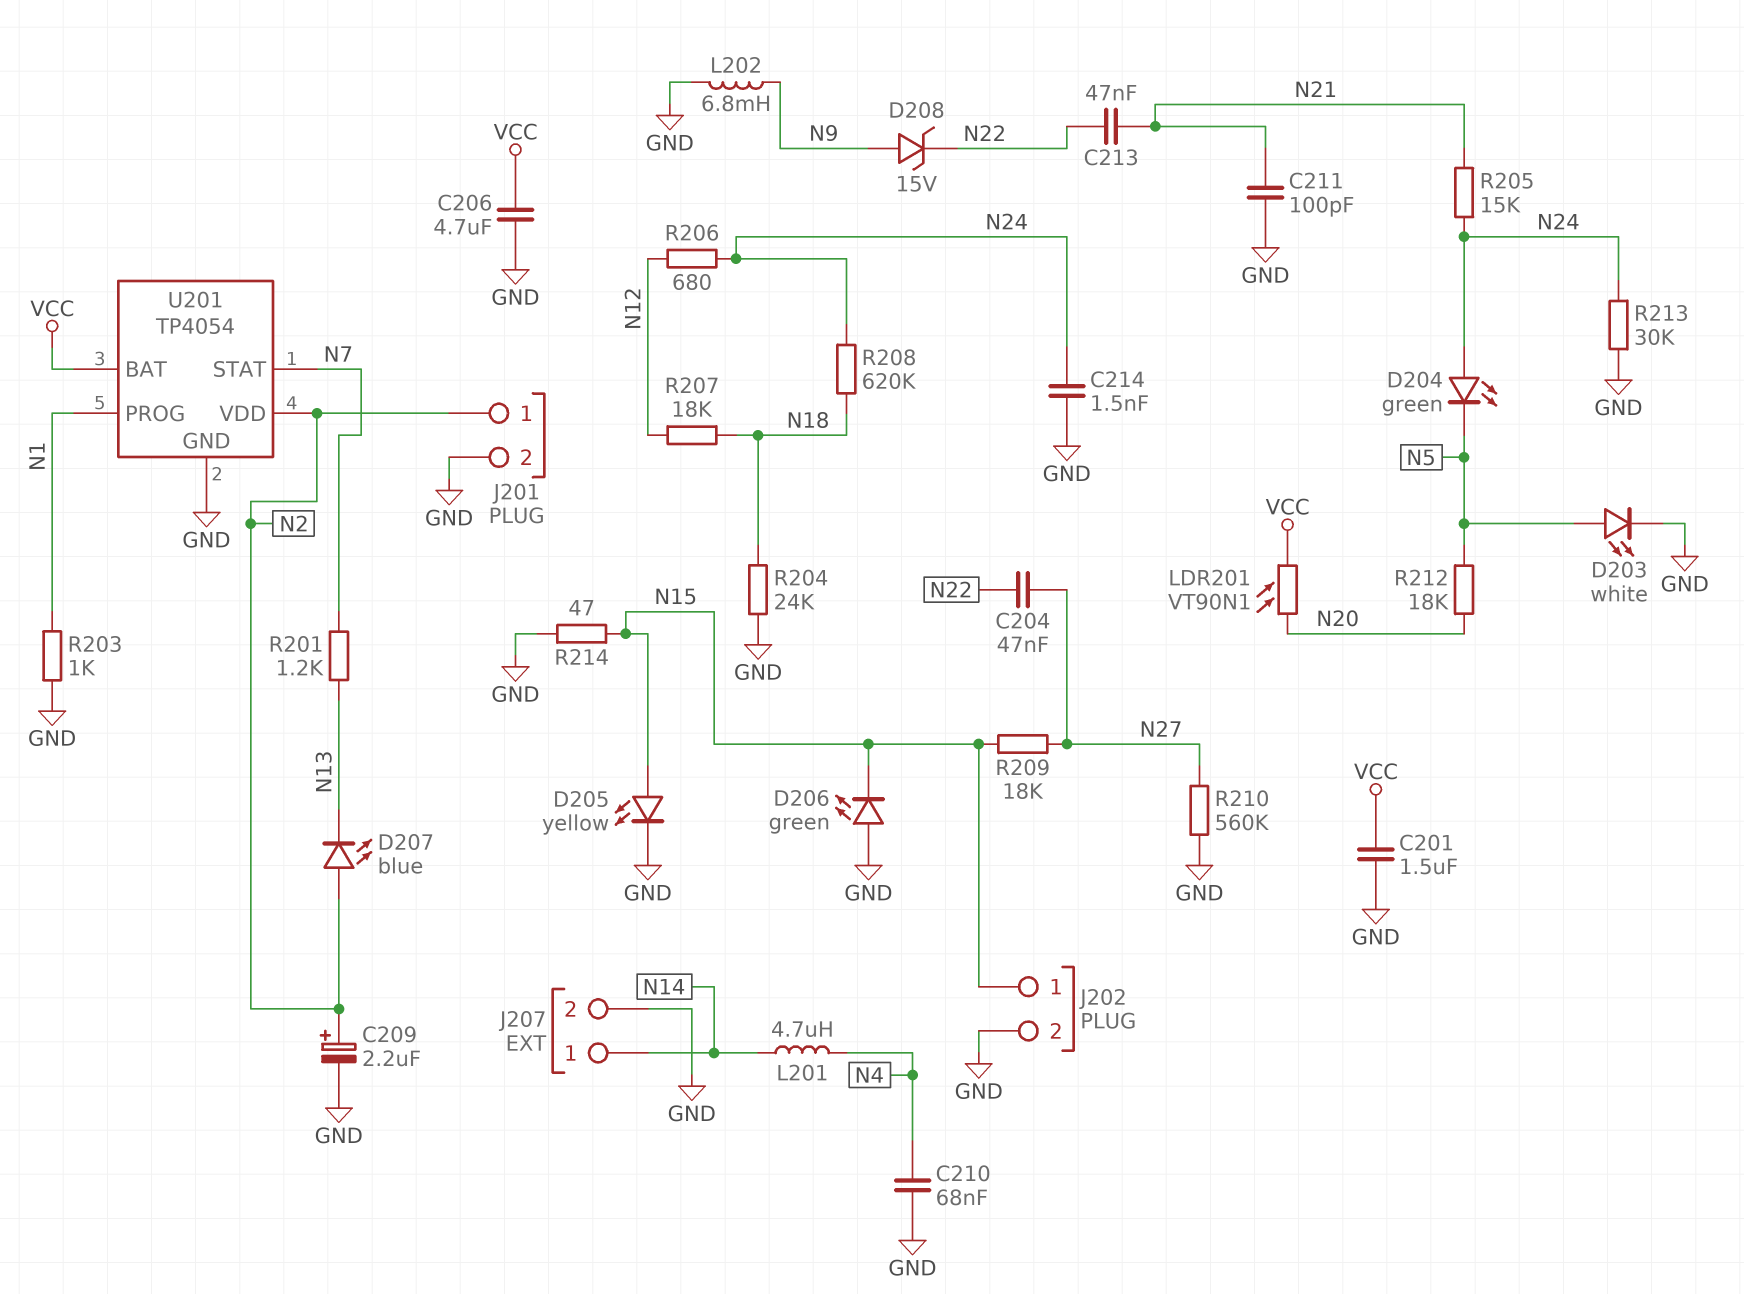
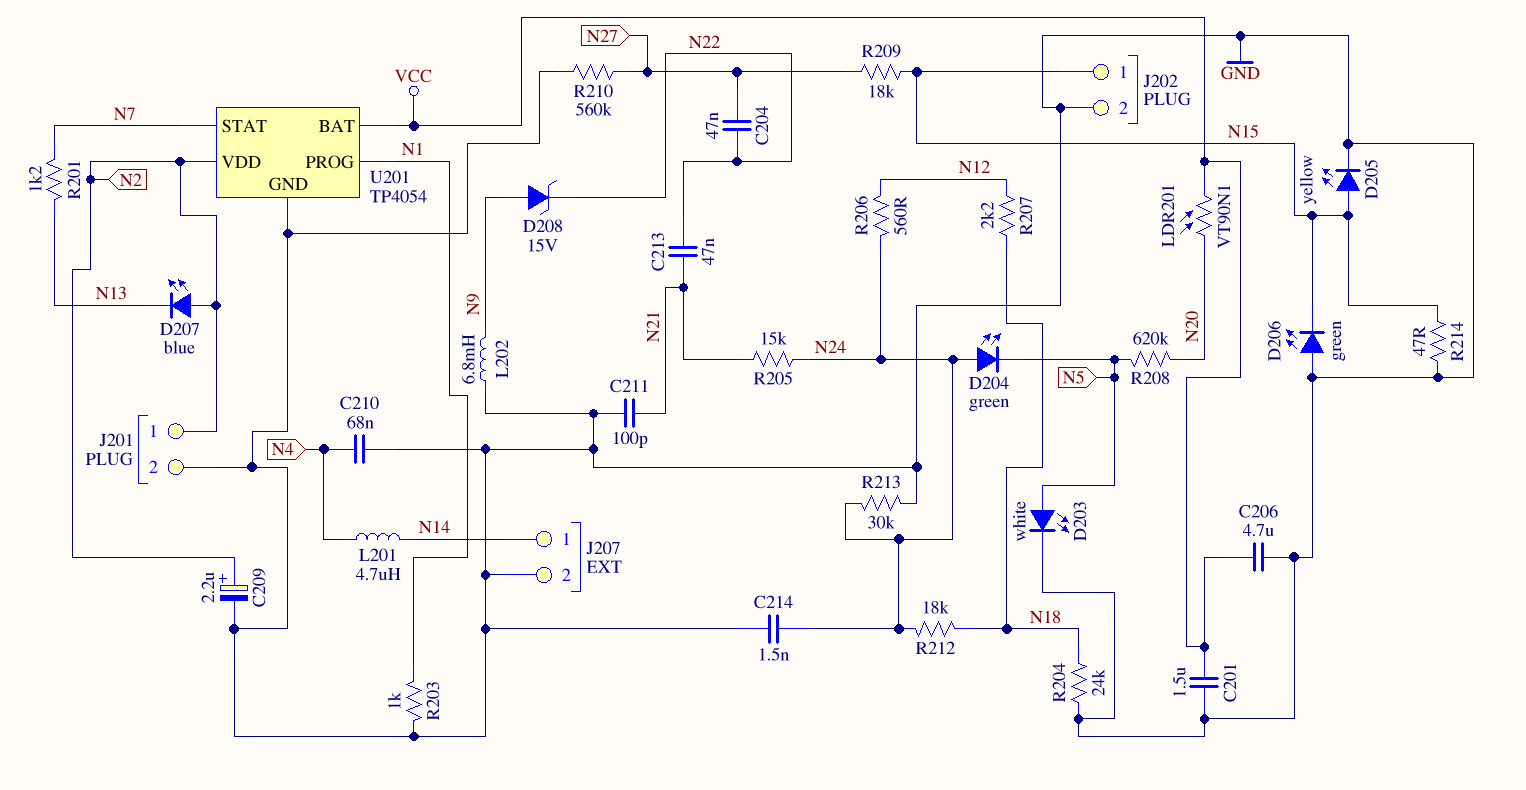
R206: 680 (N12, N24) -> 560 (N12, N24)
R207: 18k (N12, N18) -> 2.2k (N12, N18)
R208: 620k (N18, N24) -> 620k (N5, N20)
R212: 18k (N5, N20) -> 18k (N18, N24)

